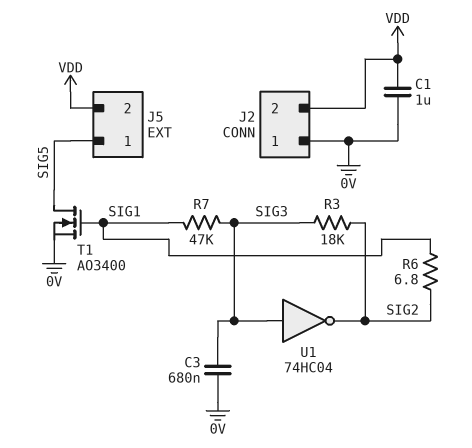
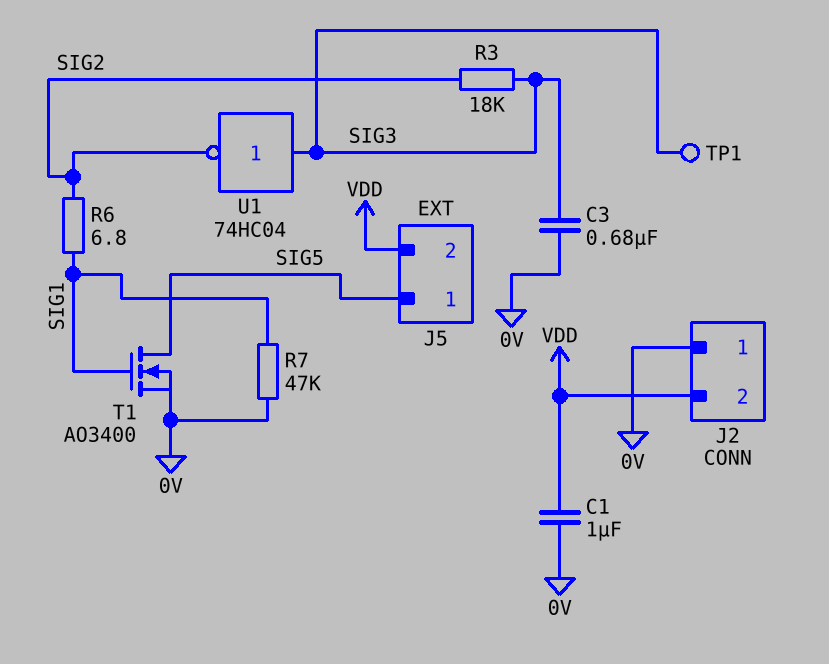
R7: 47k (SIG1, SIG3) -> 47k (0V, SIG1)
TP1: none -> test point (SIG3)

